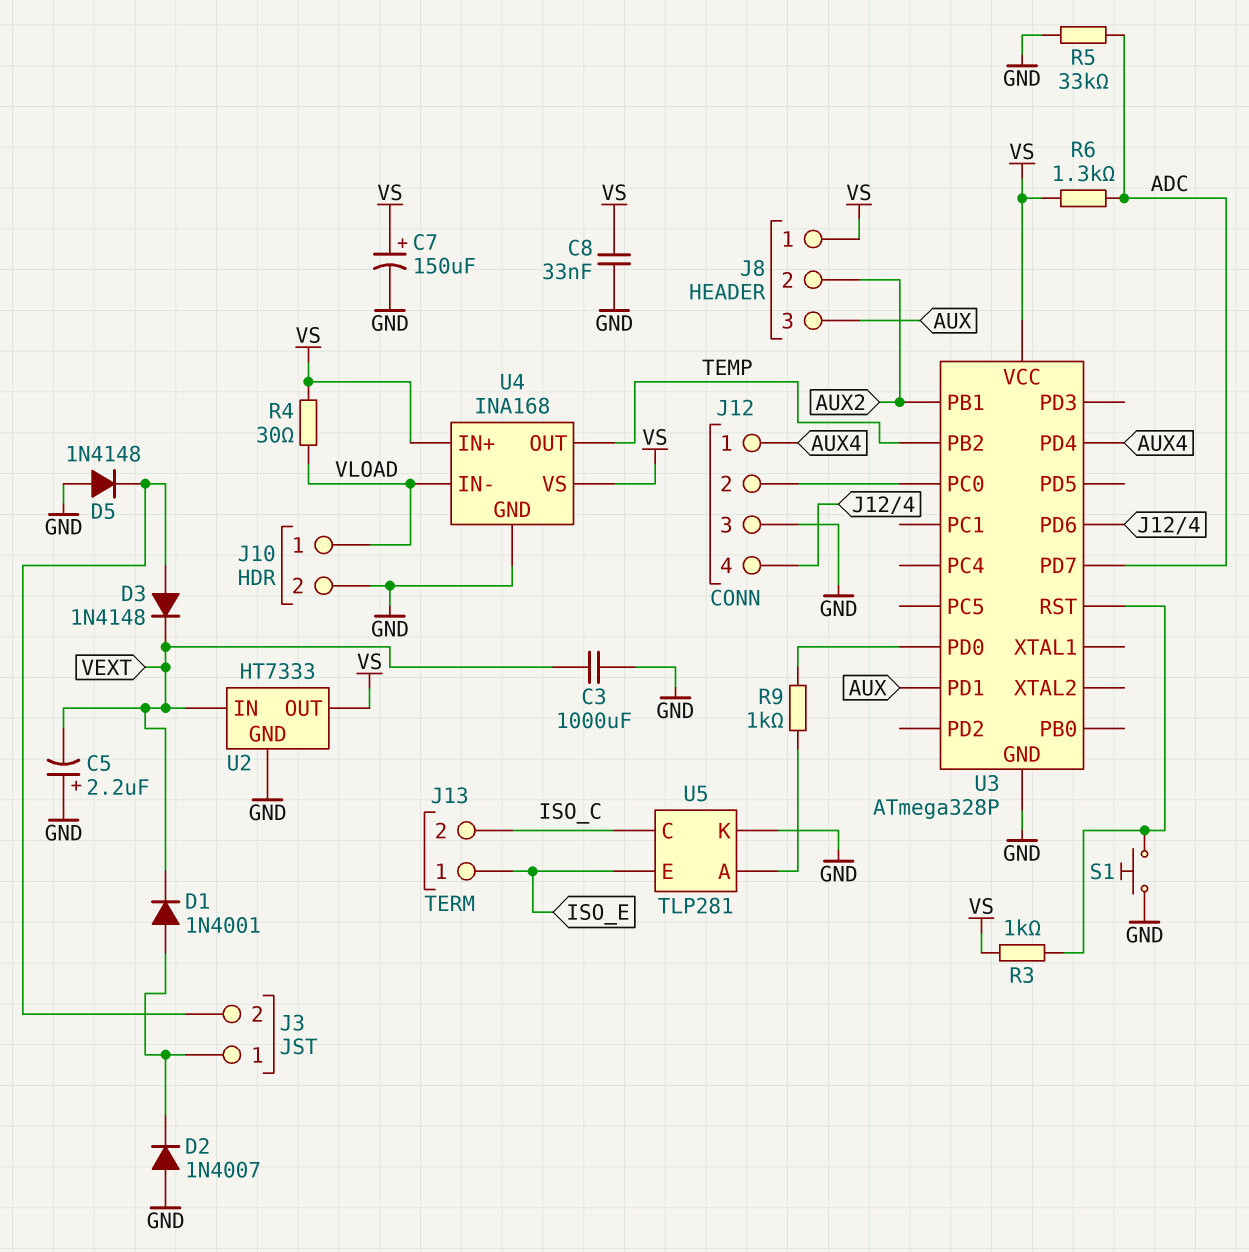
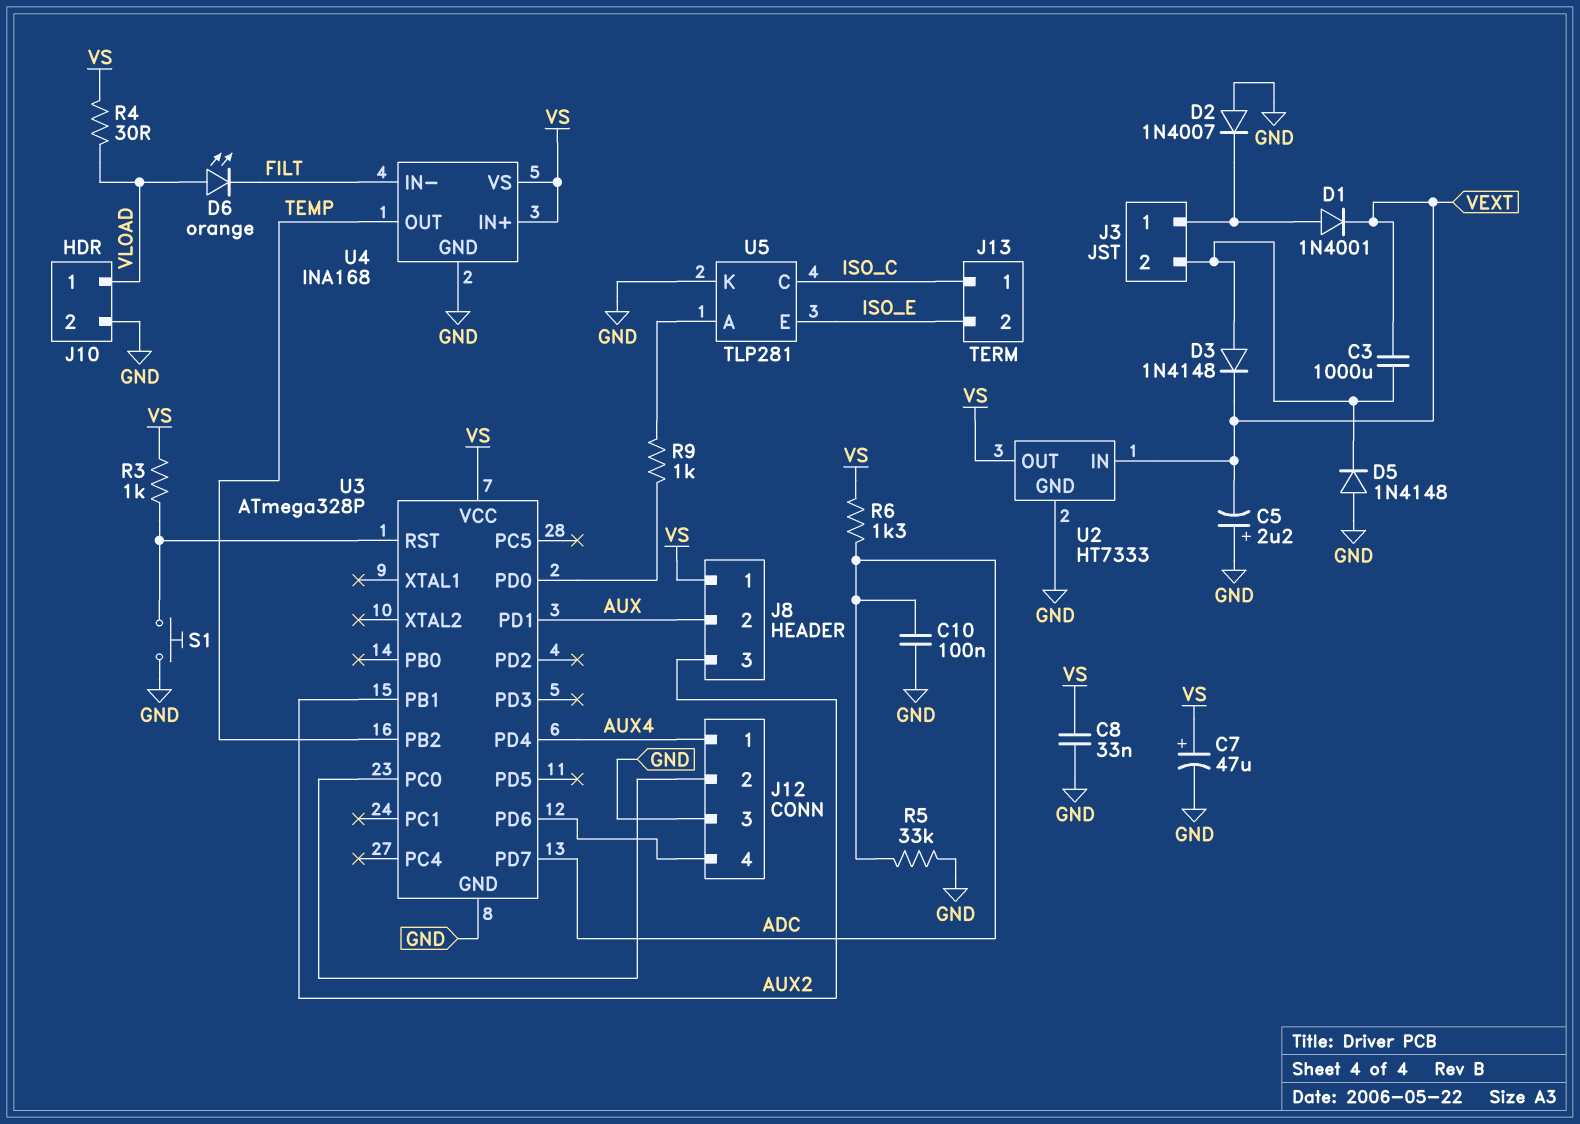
C3: 1000uF (GND, VEXT) -> 1000uF (J3/2, VEXT)
C7: 150uF (plus VS, minus GND) -> 47uF (plus VS, minus GND)
C10: none -> 100nF (ADC, GND)
D6: none -> LED orange (A VLOAD, K FILT)
J8 pin 2: AUX2 -> AUX
J8 pin 3: AUX -> AUX2
J13 pin 1: ISO_E -> ISO_C
J13 pin 2: ISO_C -> ISO_E
U4 pin IN-: VLOAD -> FILT

